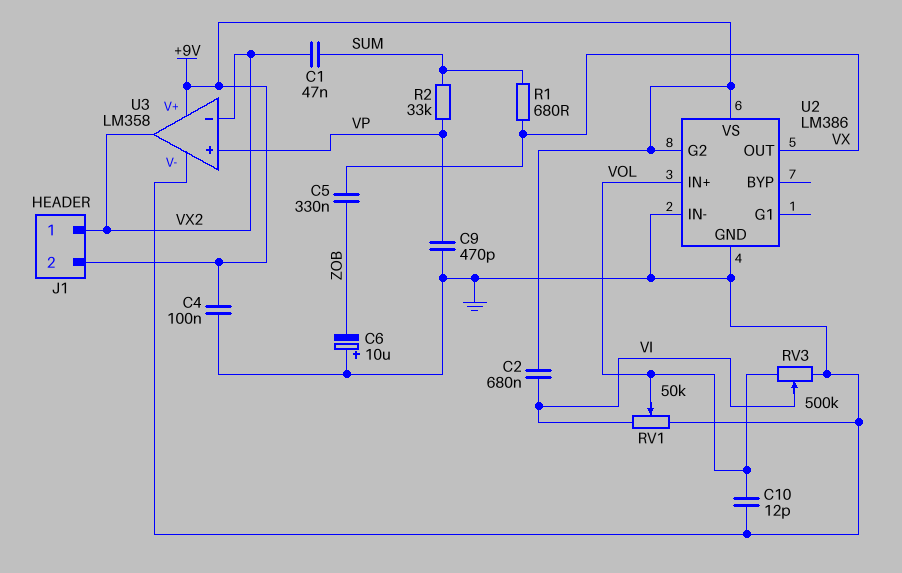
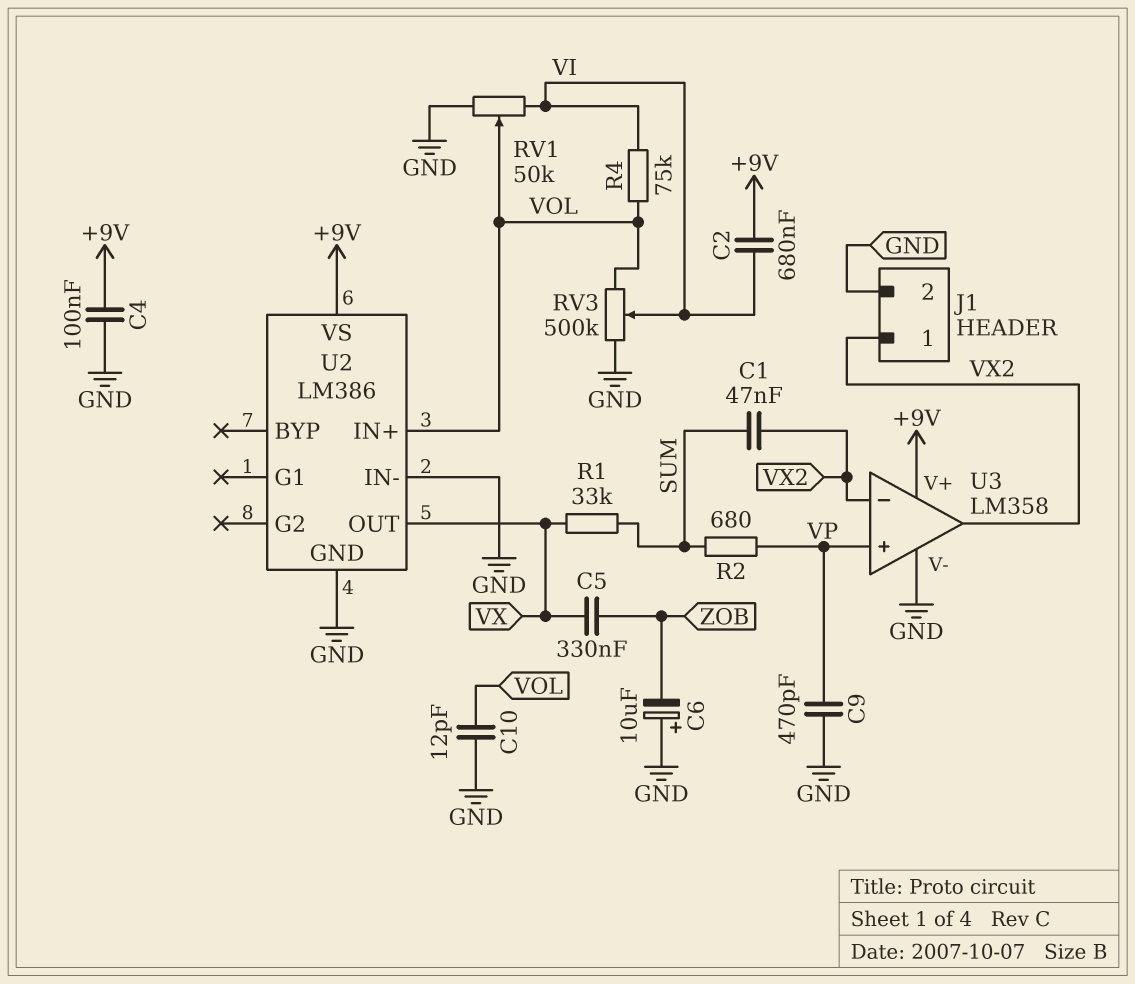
J1 pin 2: +9V -> GND
R1: 680 (SUM, VX) -> 33k (SUM, VX)
R2: 33k (SUM, VP) -> 680 (SUM, VP)
R4: none -> 75k (VI, VOL)
U2 pin G2: +9V -> none

